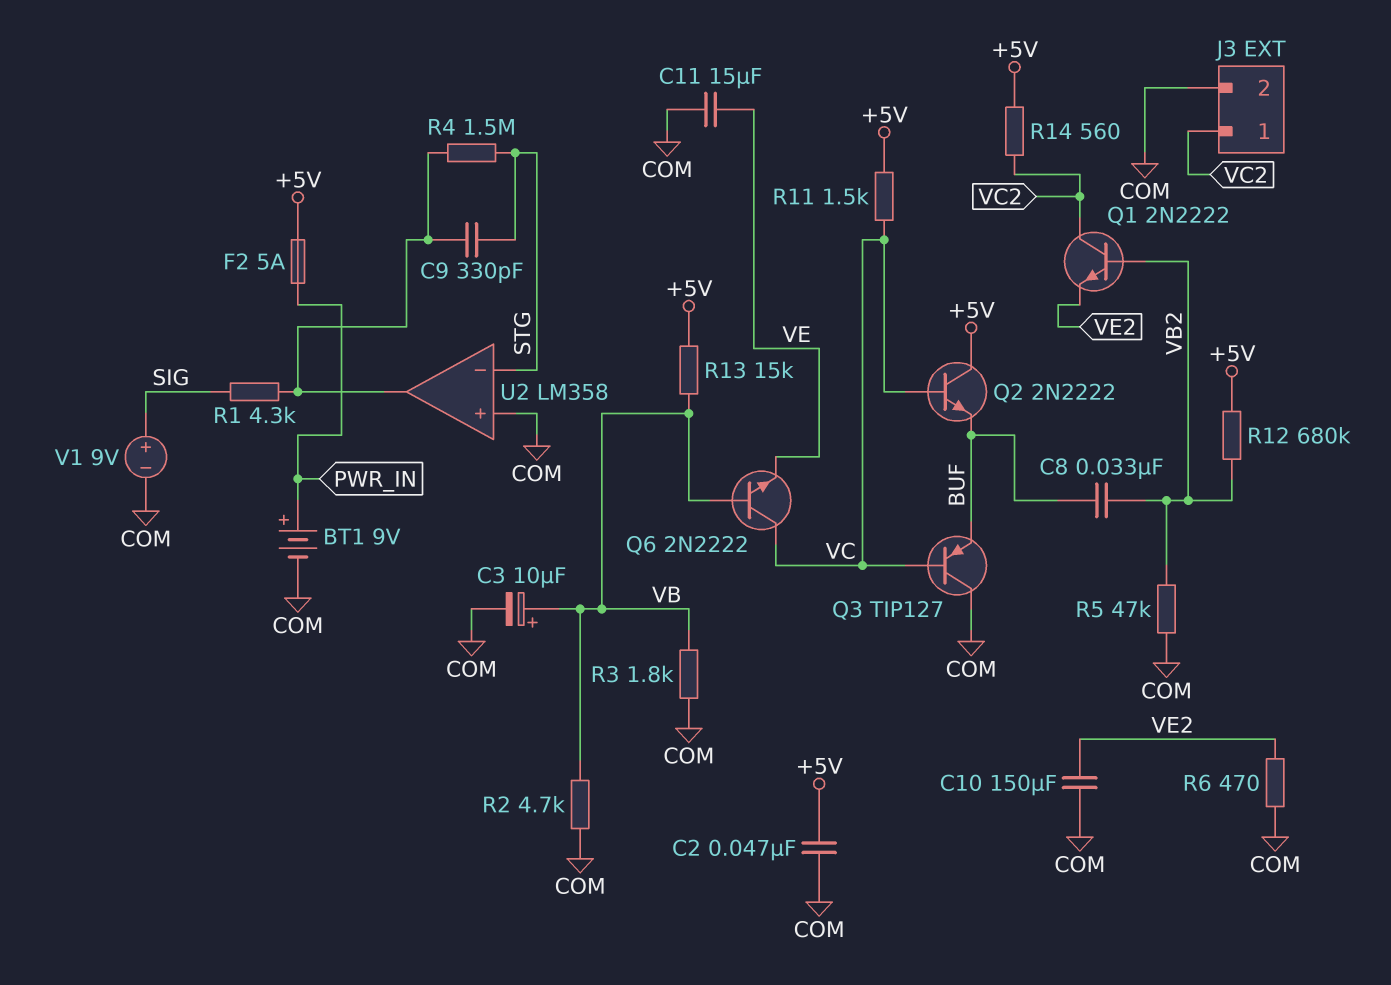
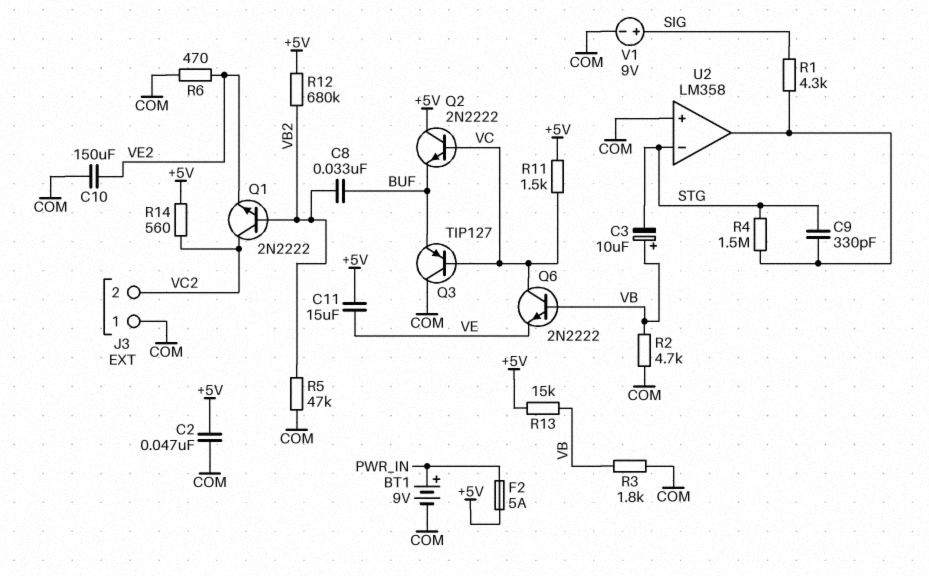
C3: 10uF (plus VB, minus COM) -> 10uF (plus VB, minus STG)
C11: 15uF (COM, VE) -> 15uF (+5V, VE)
J3 pin 1: VC2 -> COM
J3 pin 2: COM -> VC2

